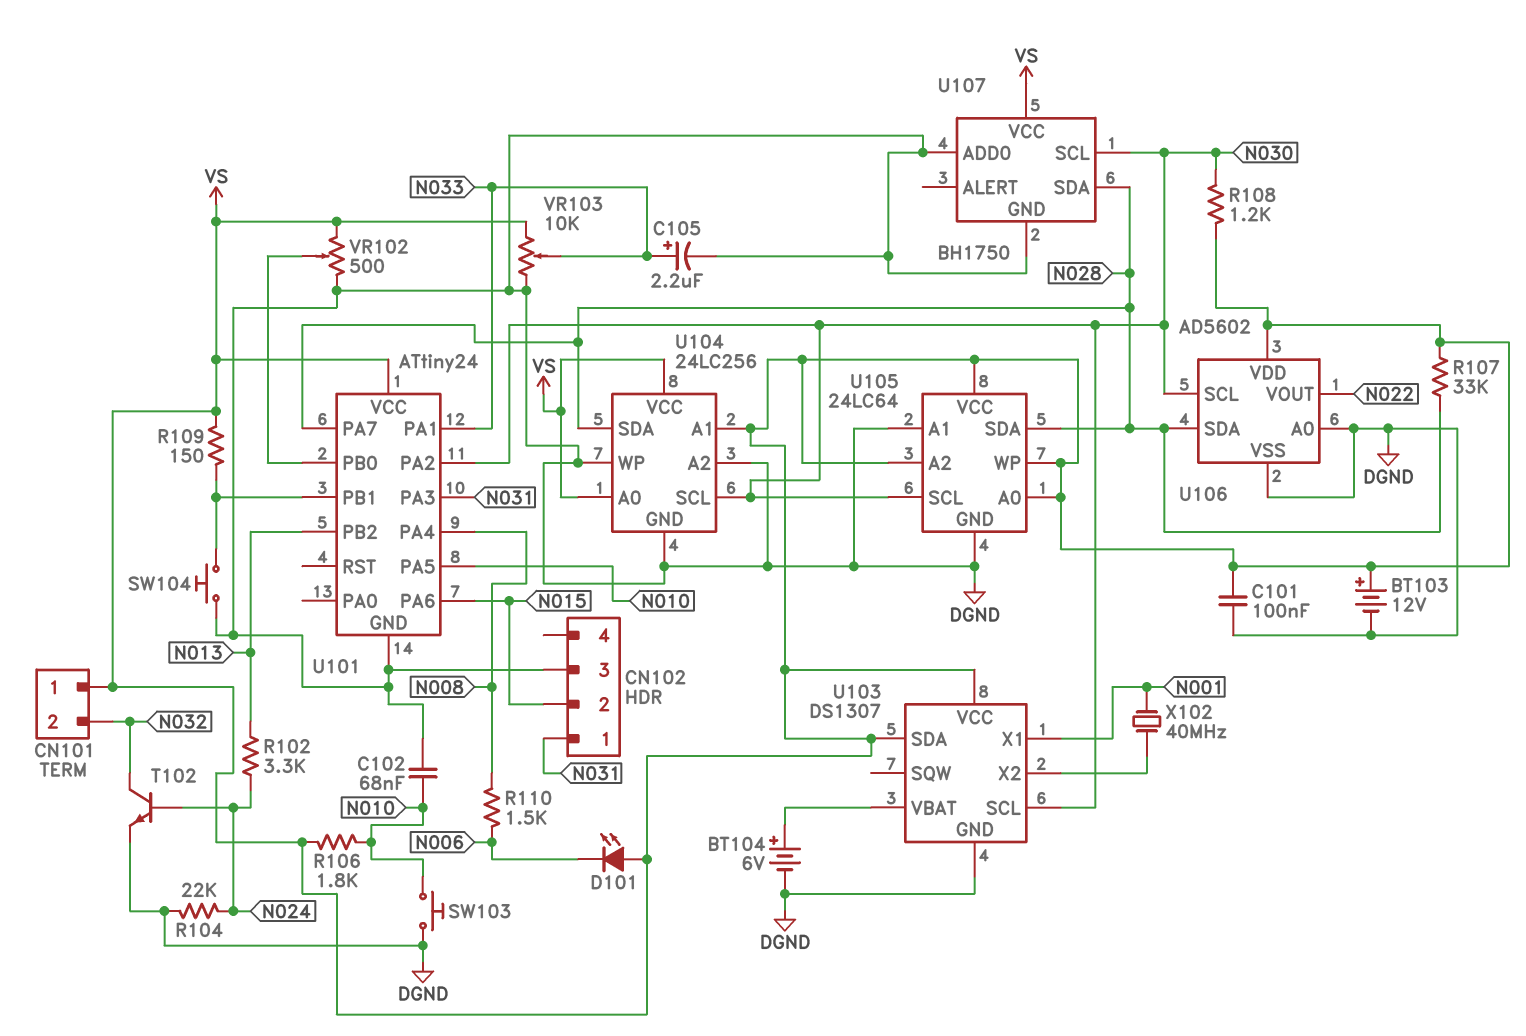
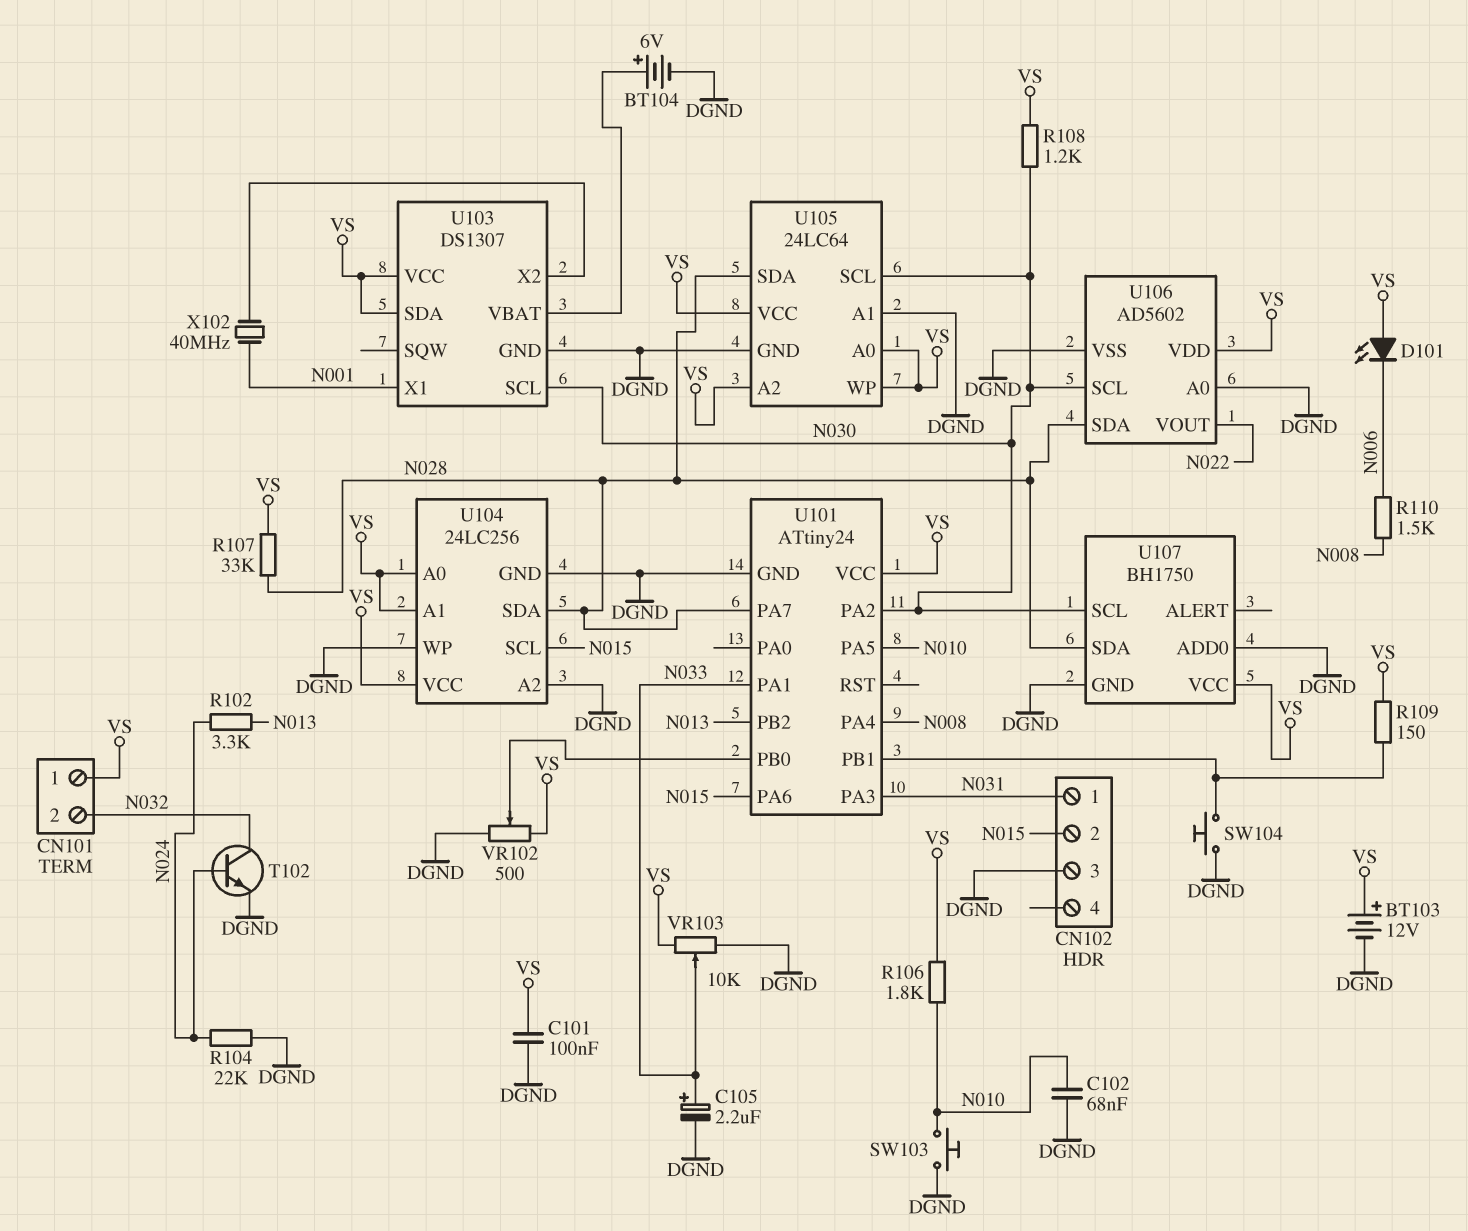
U104 pin SCL: N030 -> N015

